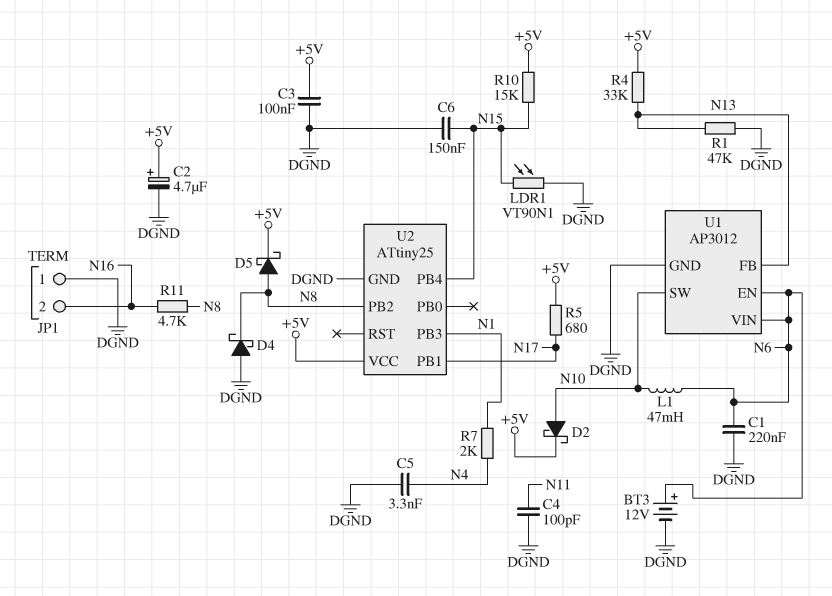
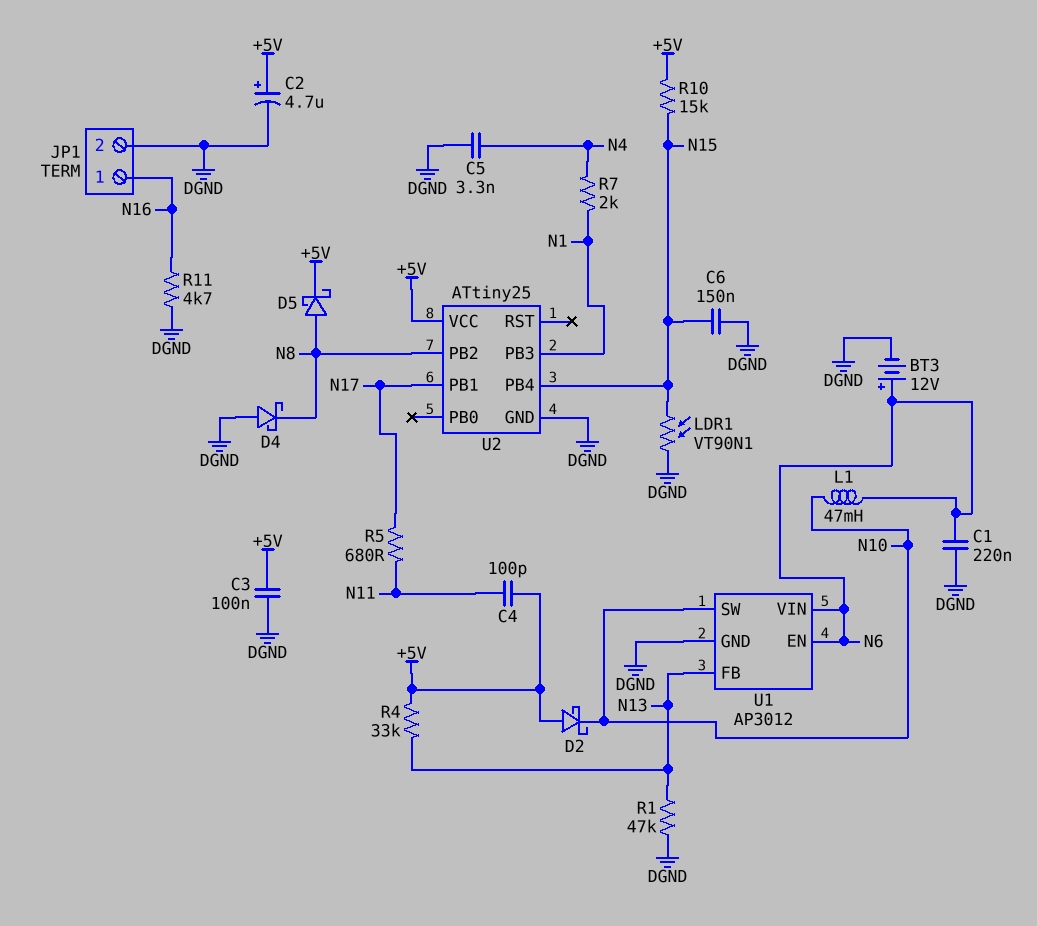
C4: 100pF (DGND, N11) -> 100pF (+5V, N11)
D2: schottky (A N10, K +5V) -> schottky (A +5V, K N10)
JP1 pin 1: DGND -> N16
JP1 pin 2: N16 -> DGND
R5: 680 (+5V, N17) -> 680 (N11, N17)
R11: 4.7k (N8, N16) -> 4.7k (DGND, N16)

